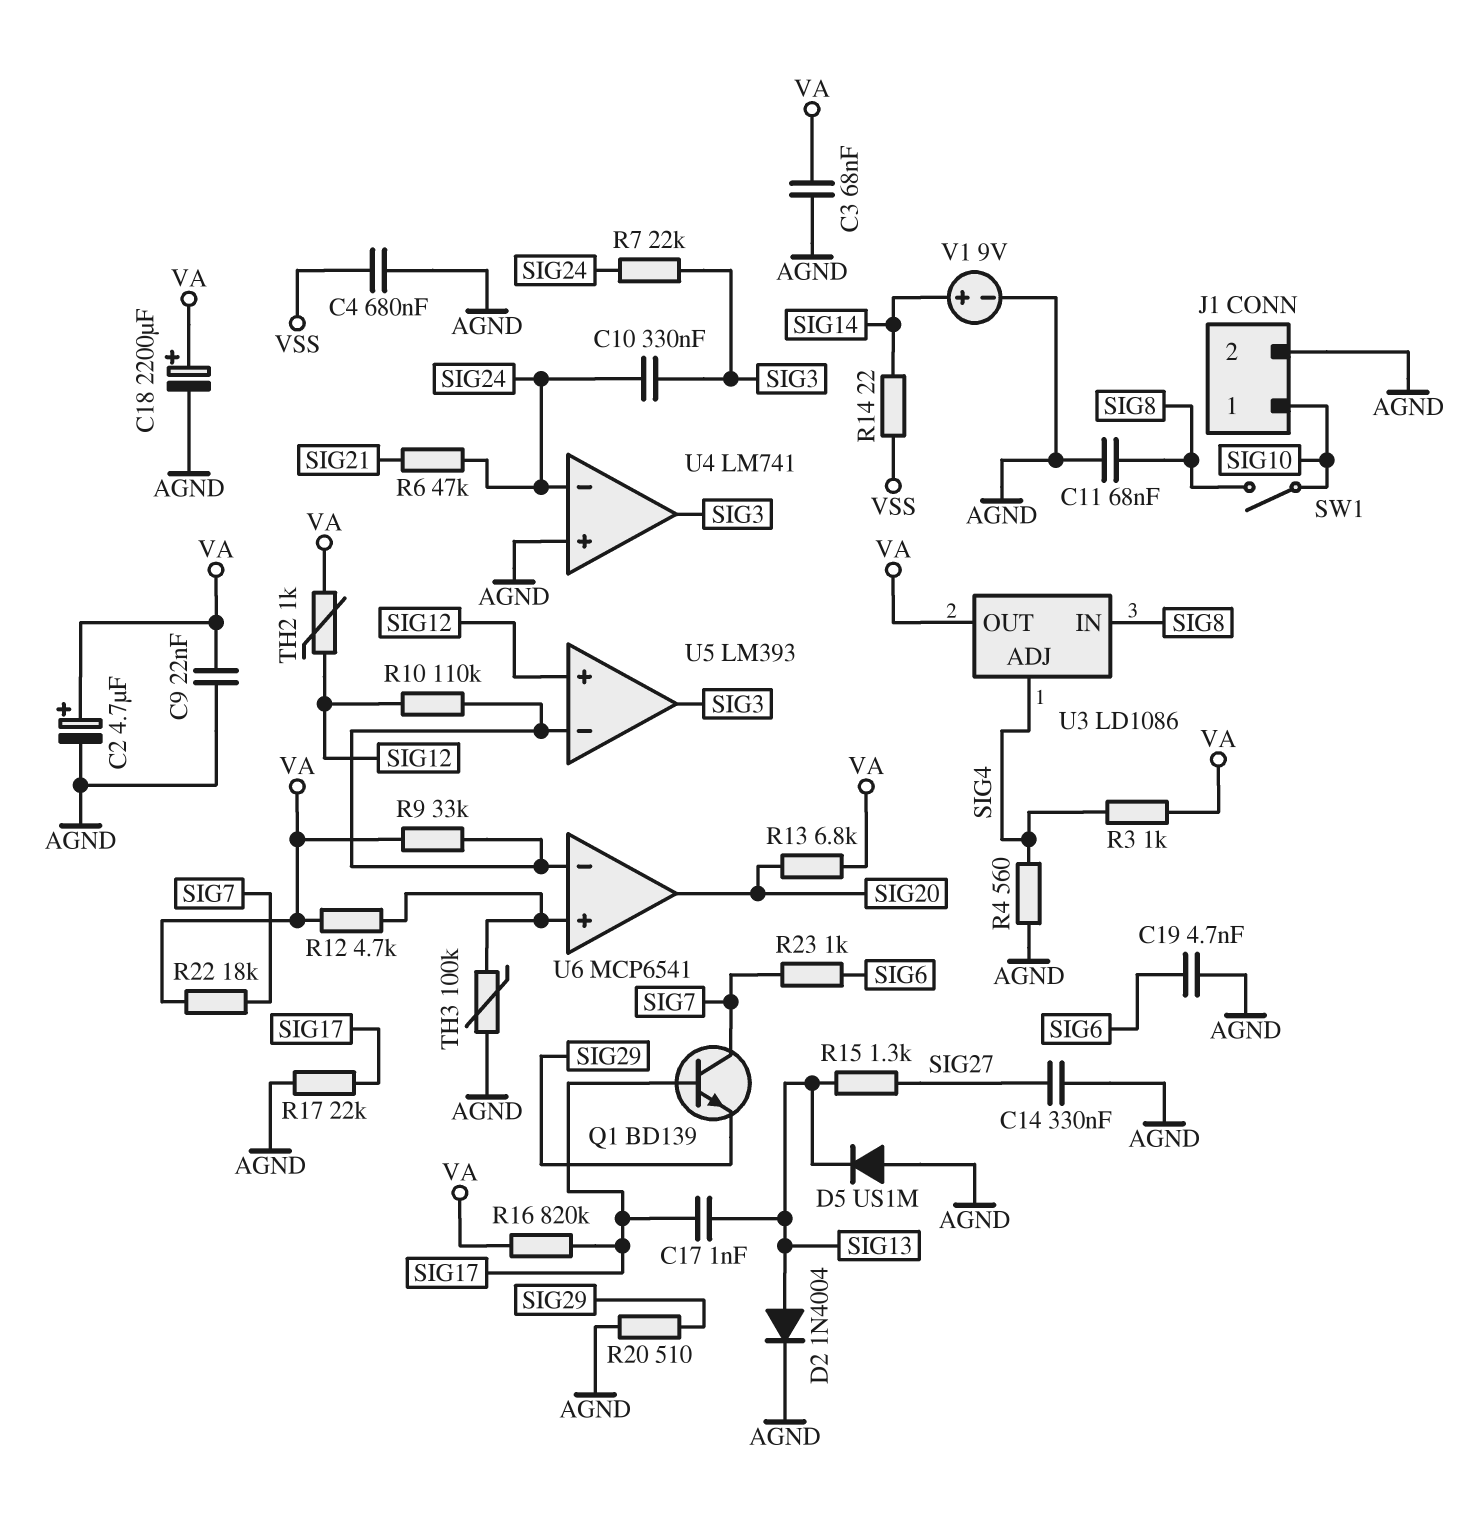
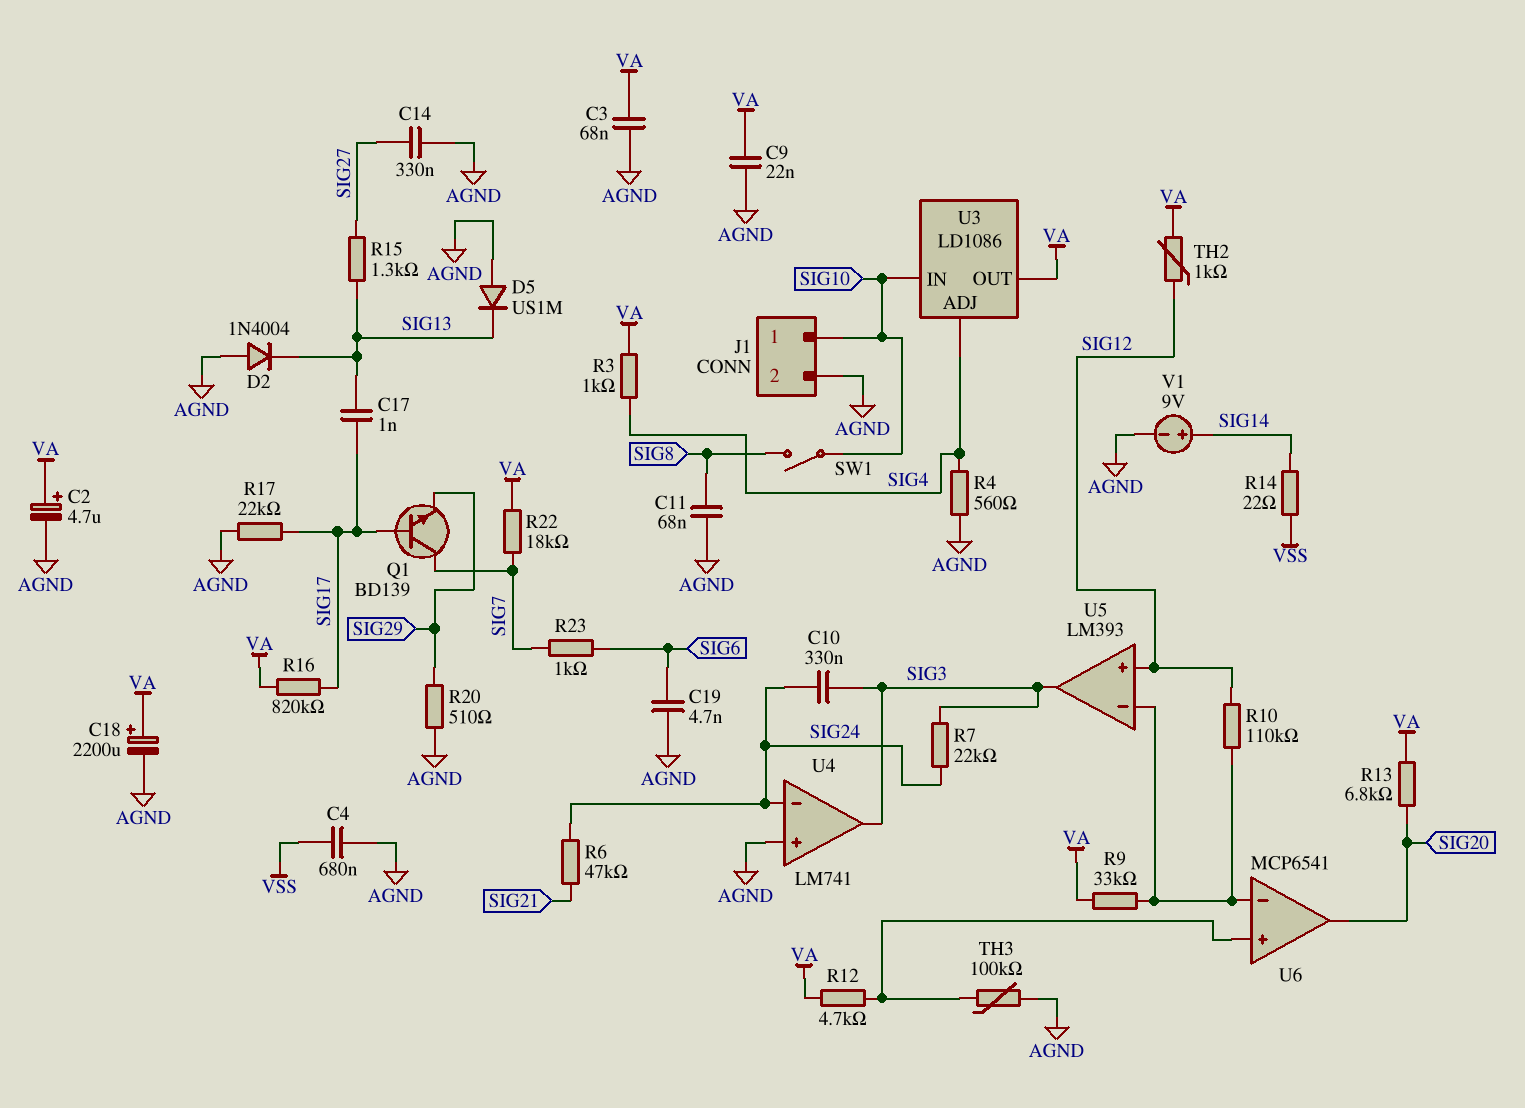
D2: diode 1N4004 (A SIG13, K AGND) -> diode 1N4004 (A AGND, K SIG13)
U3 pin IN: SIG8 -> SIG10

